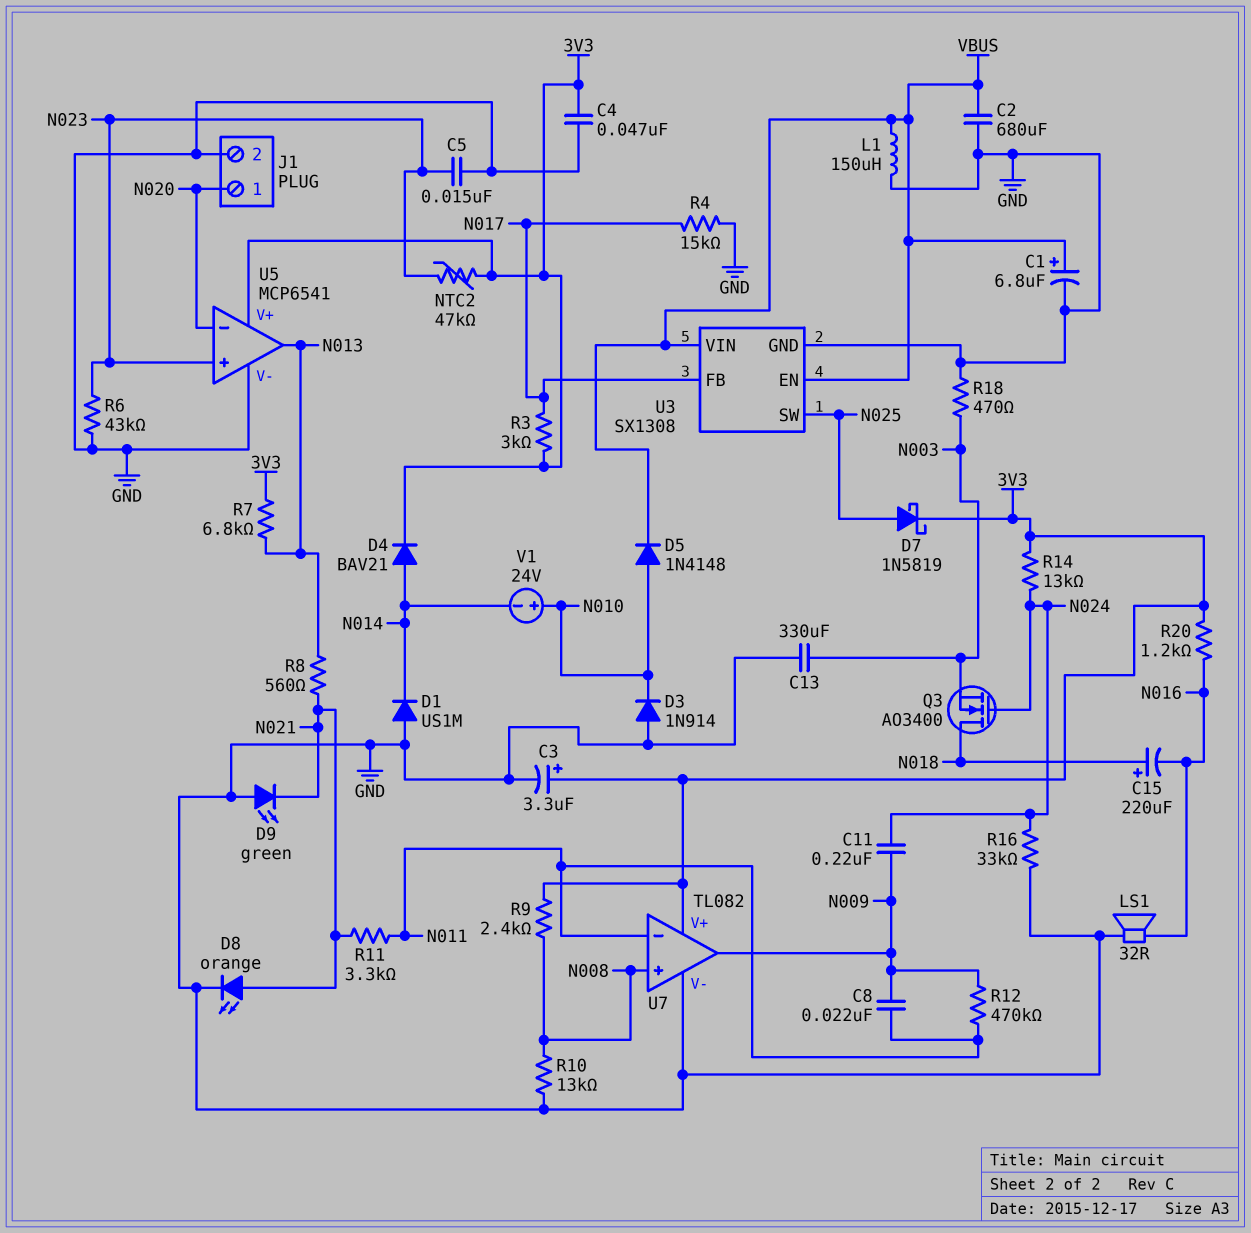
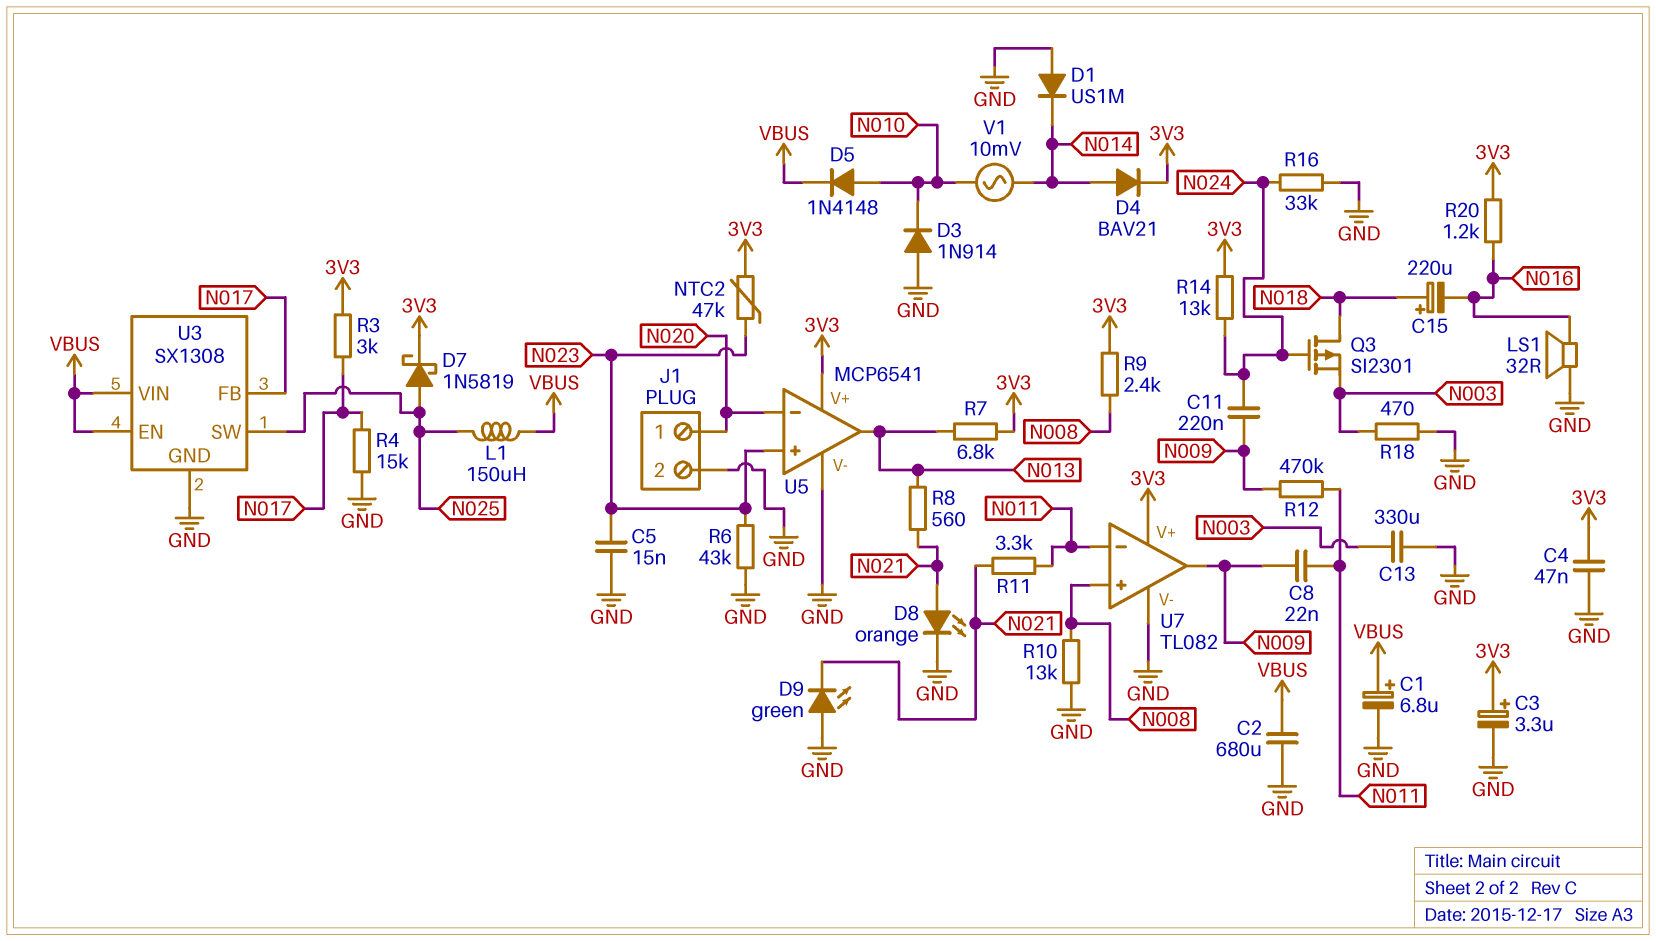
L1: 150uH (GND, VBUS) -> 150uH (N025, VBUS)
Q3: NMOS AO3400 (G N024, D N018, S N003) -> PMOS SI2301 (G N024, D N018, S N003)
V1: 24V (plus N010, minus N014) -> AC 10mV (N010, N014)

